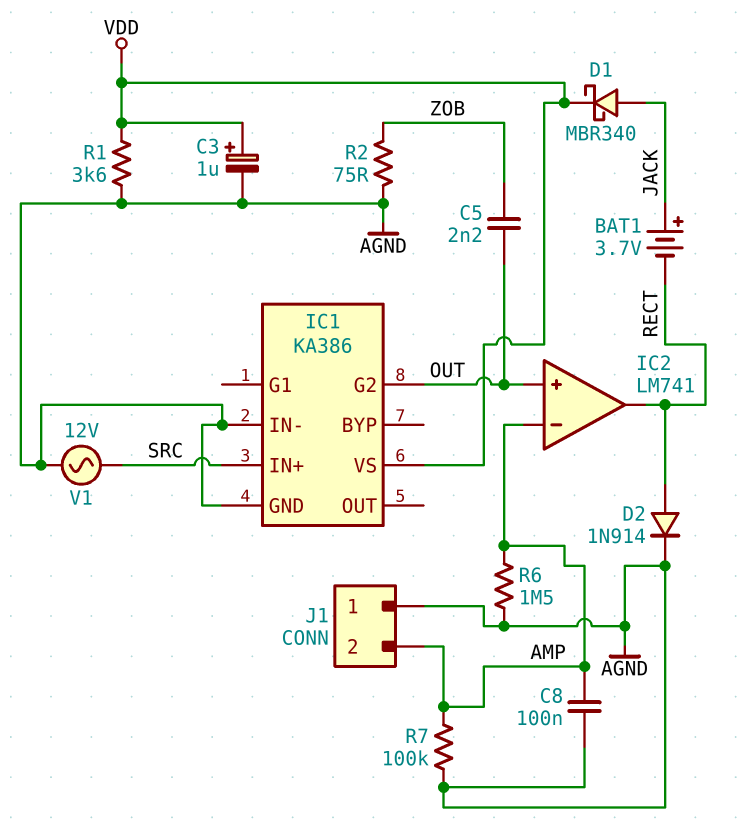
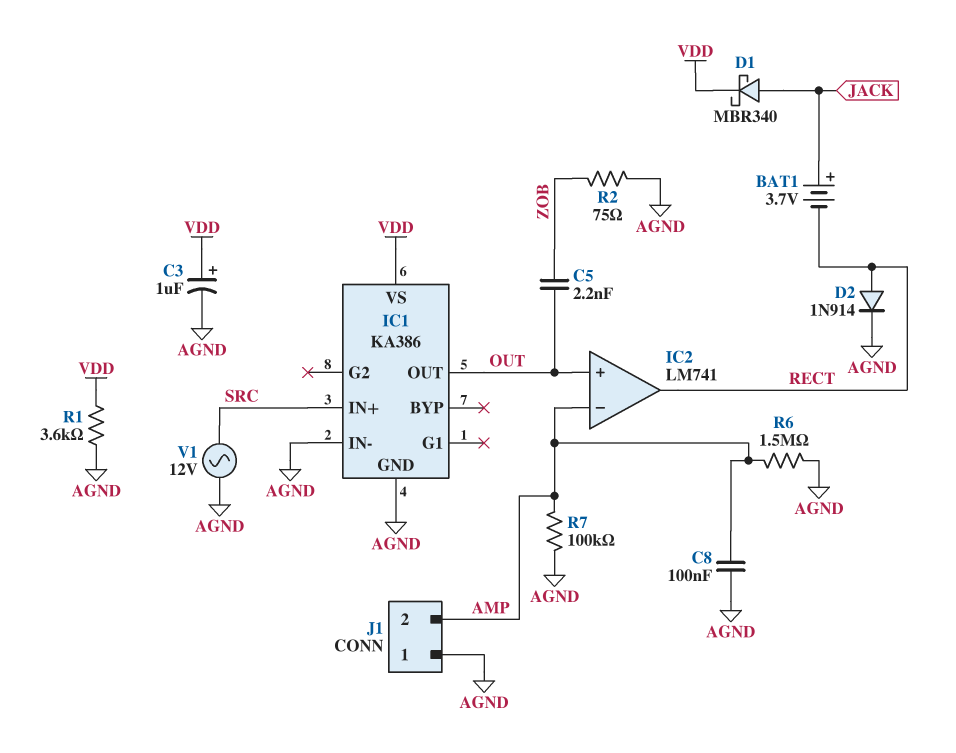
IC1 pin G2: OUT -> none
IC1 pin OUT: none -> OUT

